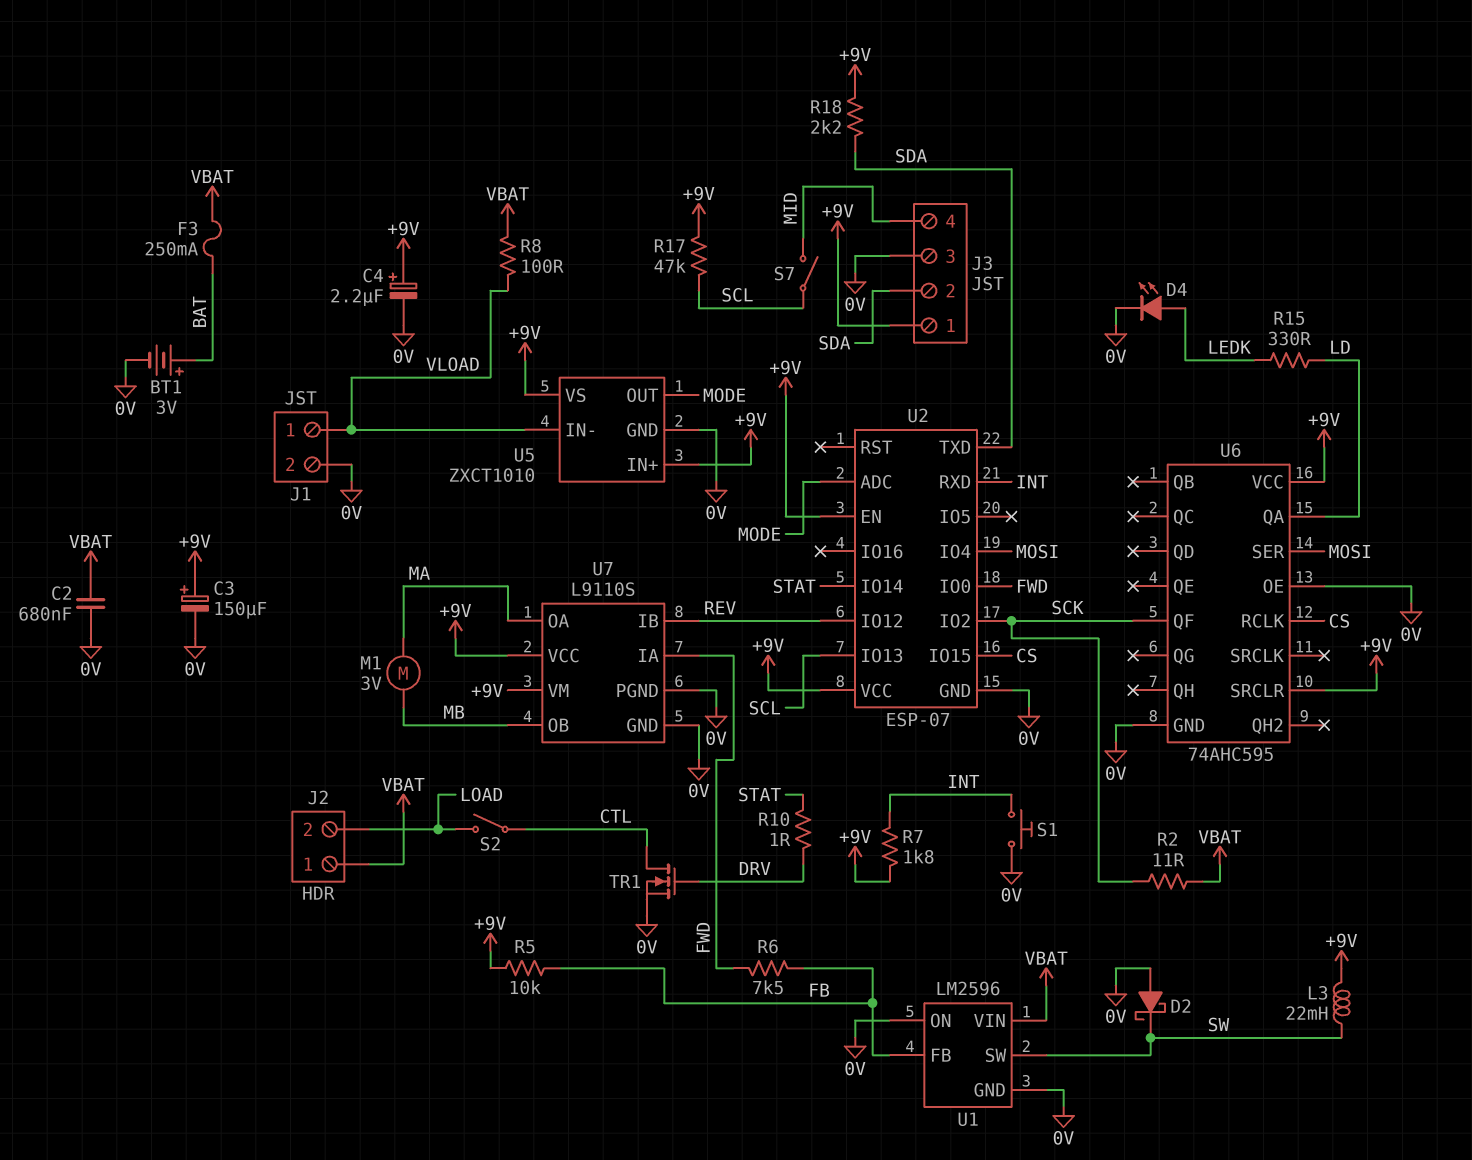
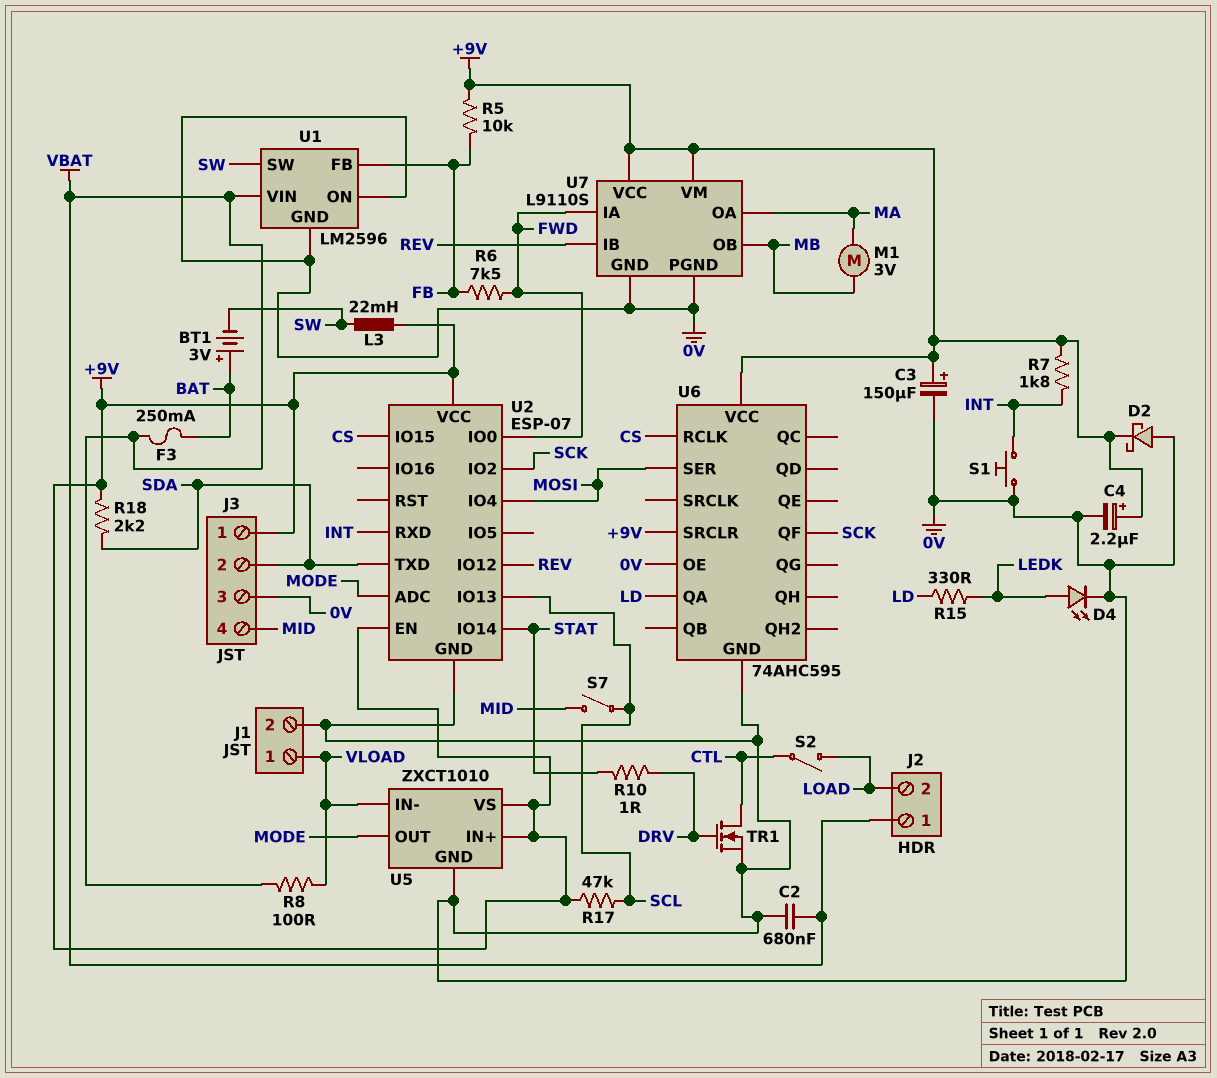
BT1: 3V (plus BAT, minus 0V) -> 3V (plus BAT, minus SW)
D2: schottky (A 0V, K SW) -> schottky (A 0V, K +9V)
R2: 11 (SCK, VBAT) -> none

